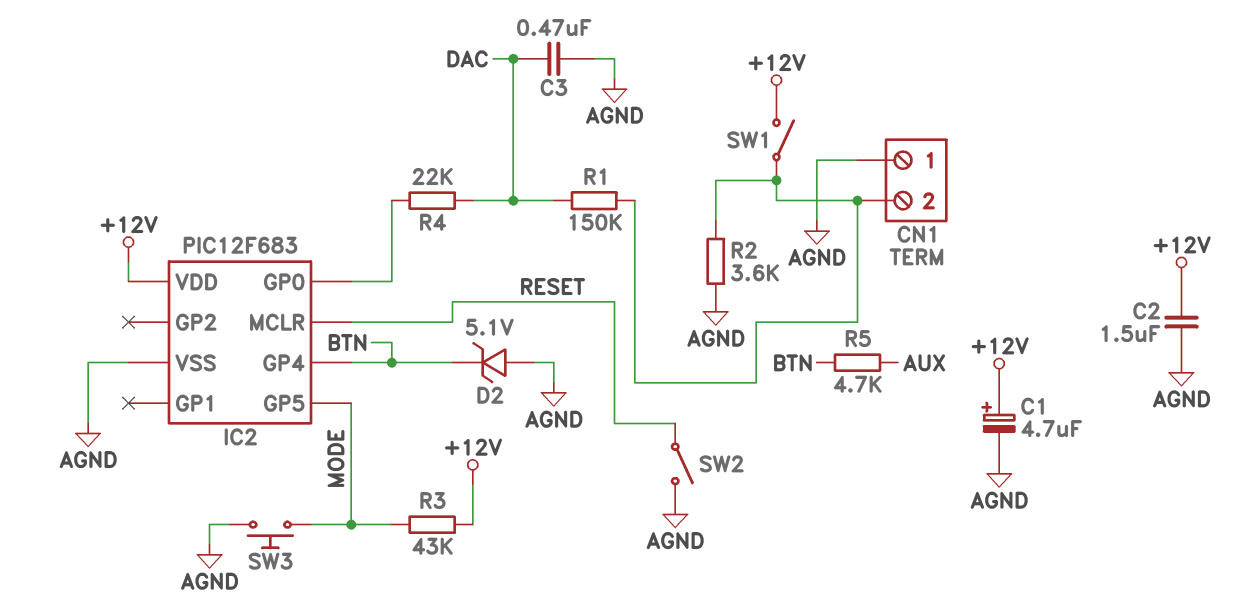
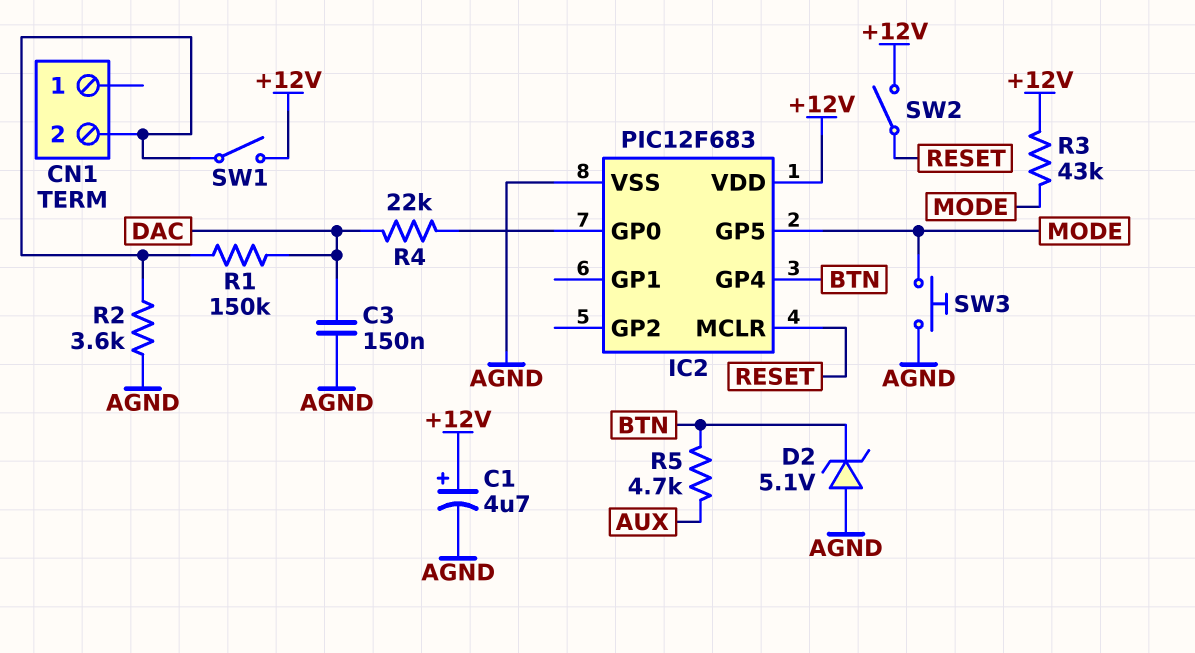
C2: 1.5uF (+12V, AGND) -> none
C3: 470nF (AGND, DAC) -> 150nF (AGND, DAC)
CN1 pin 1: AGND -> none
SW2: switch (AGND, RESET) -> switch (+12V, RESET)

